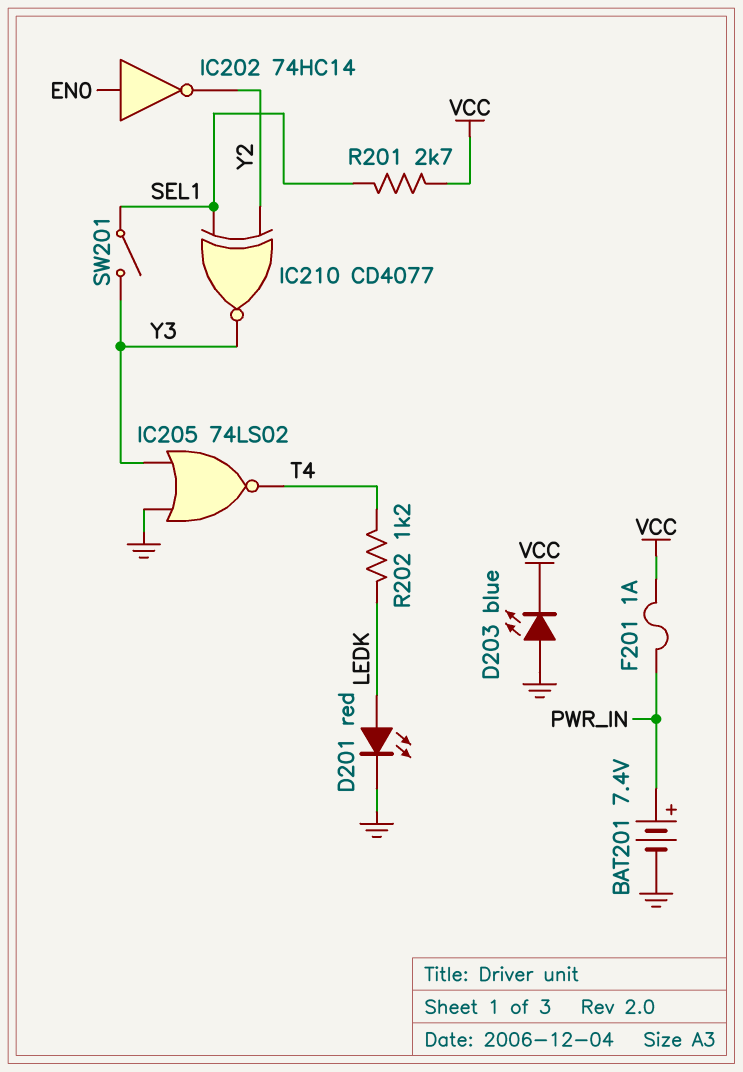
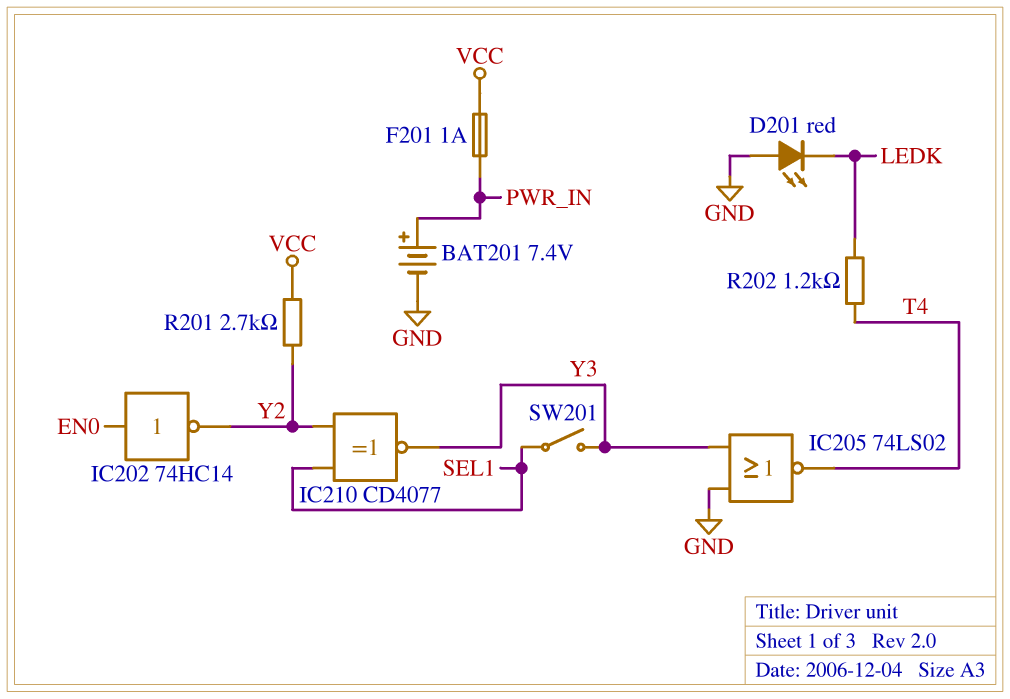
D201: LED red (A LEDK, K GND) -> LED red (A GND, K LEDK)
D203: LED blue (A GND, K VCC) -> none
R201: 2.7k (SEL1, VCC) -> 2.7k (VCC, Y2)

